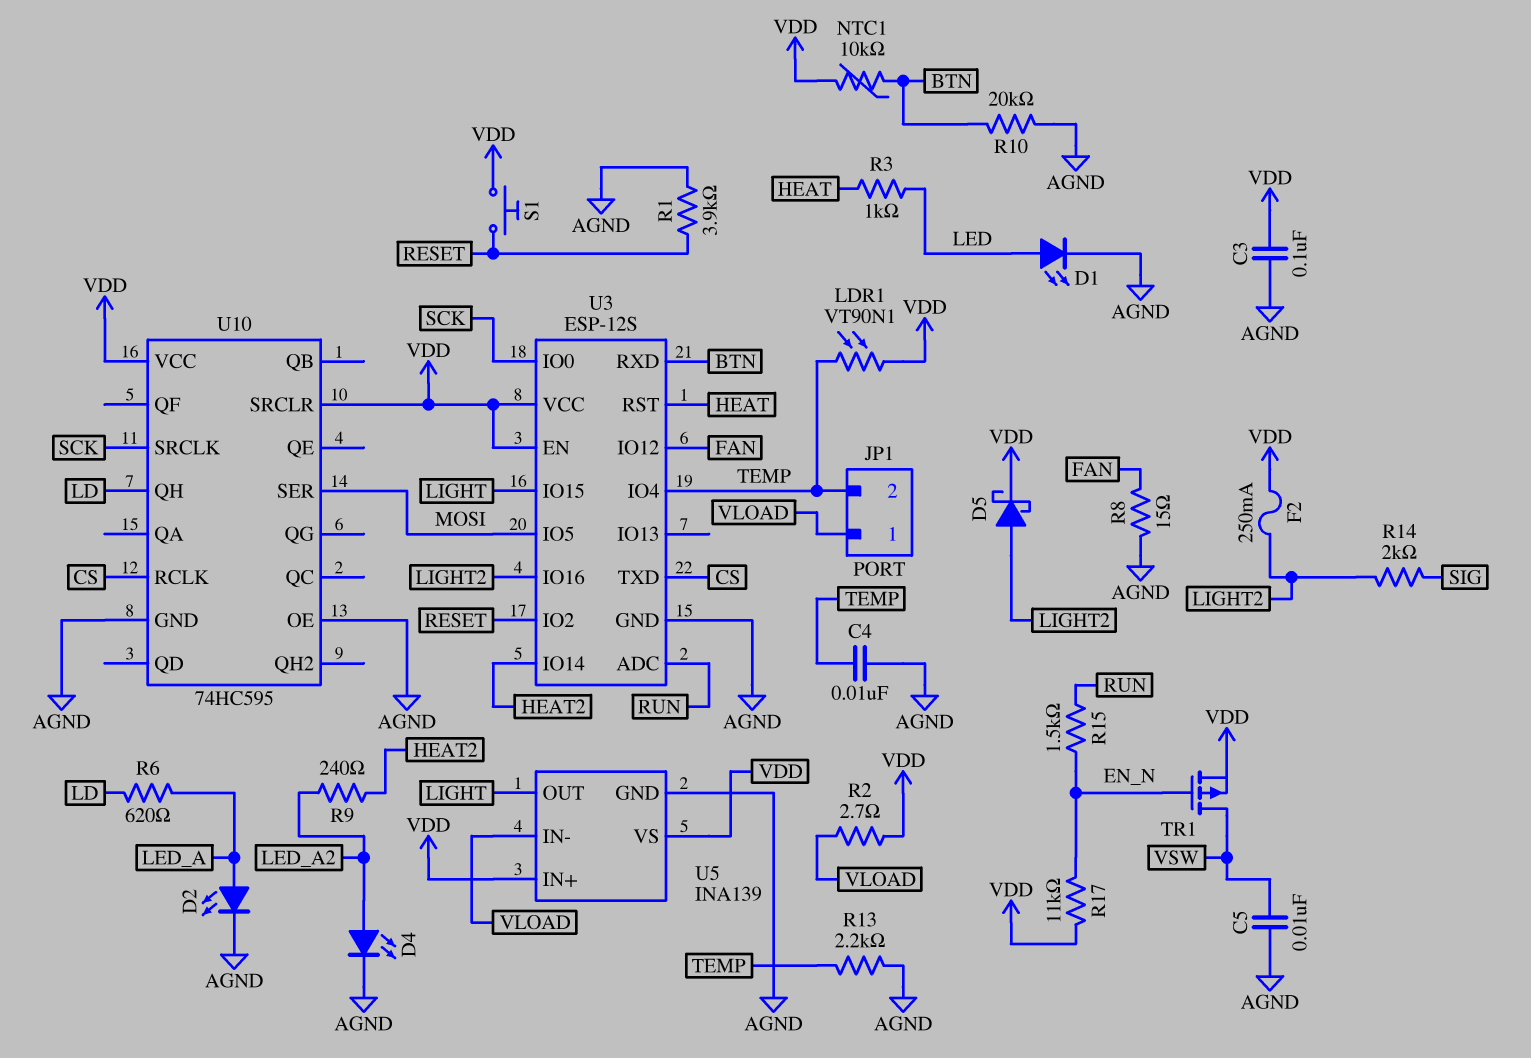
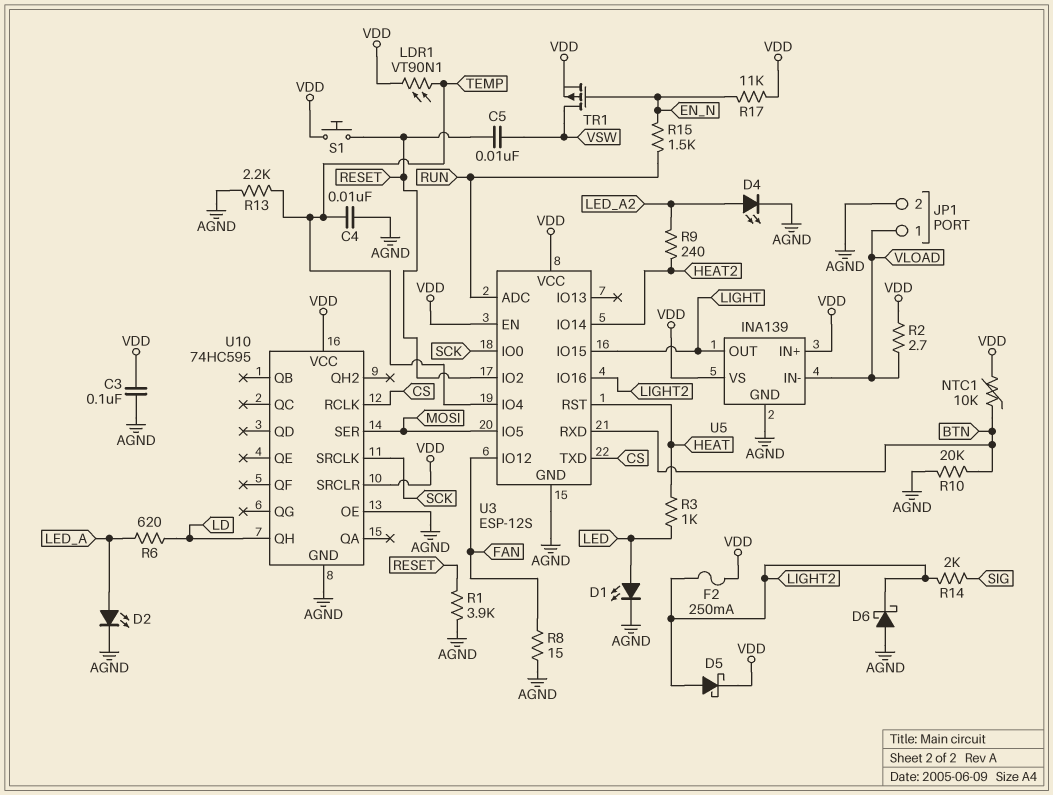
C5: 10nF (AGND, VSW) -> 10nF (RESET, VSW)
D6: none -> schottky (A AGND, K LIGHT2)
JP1 pin 2: TEMP -> AGND

